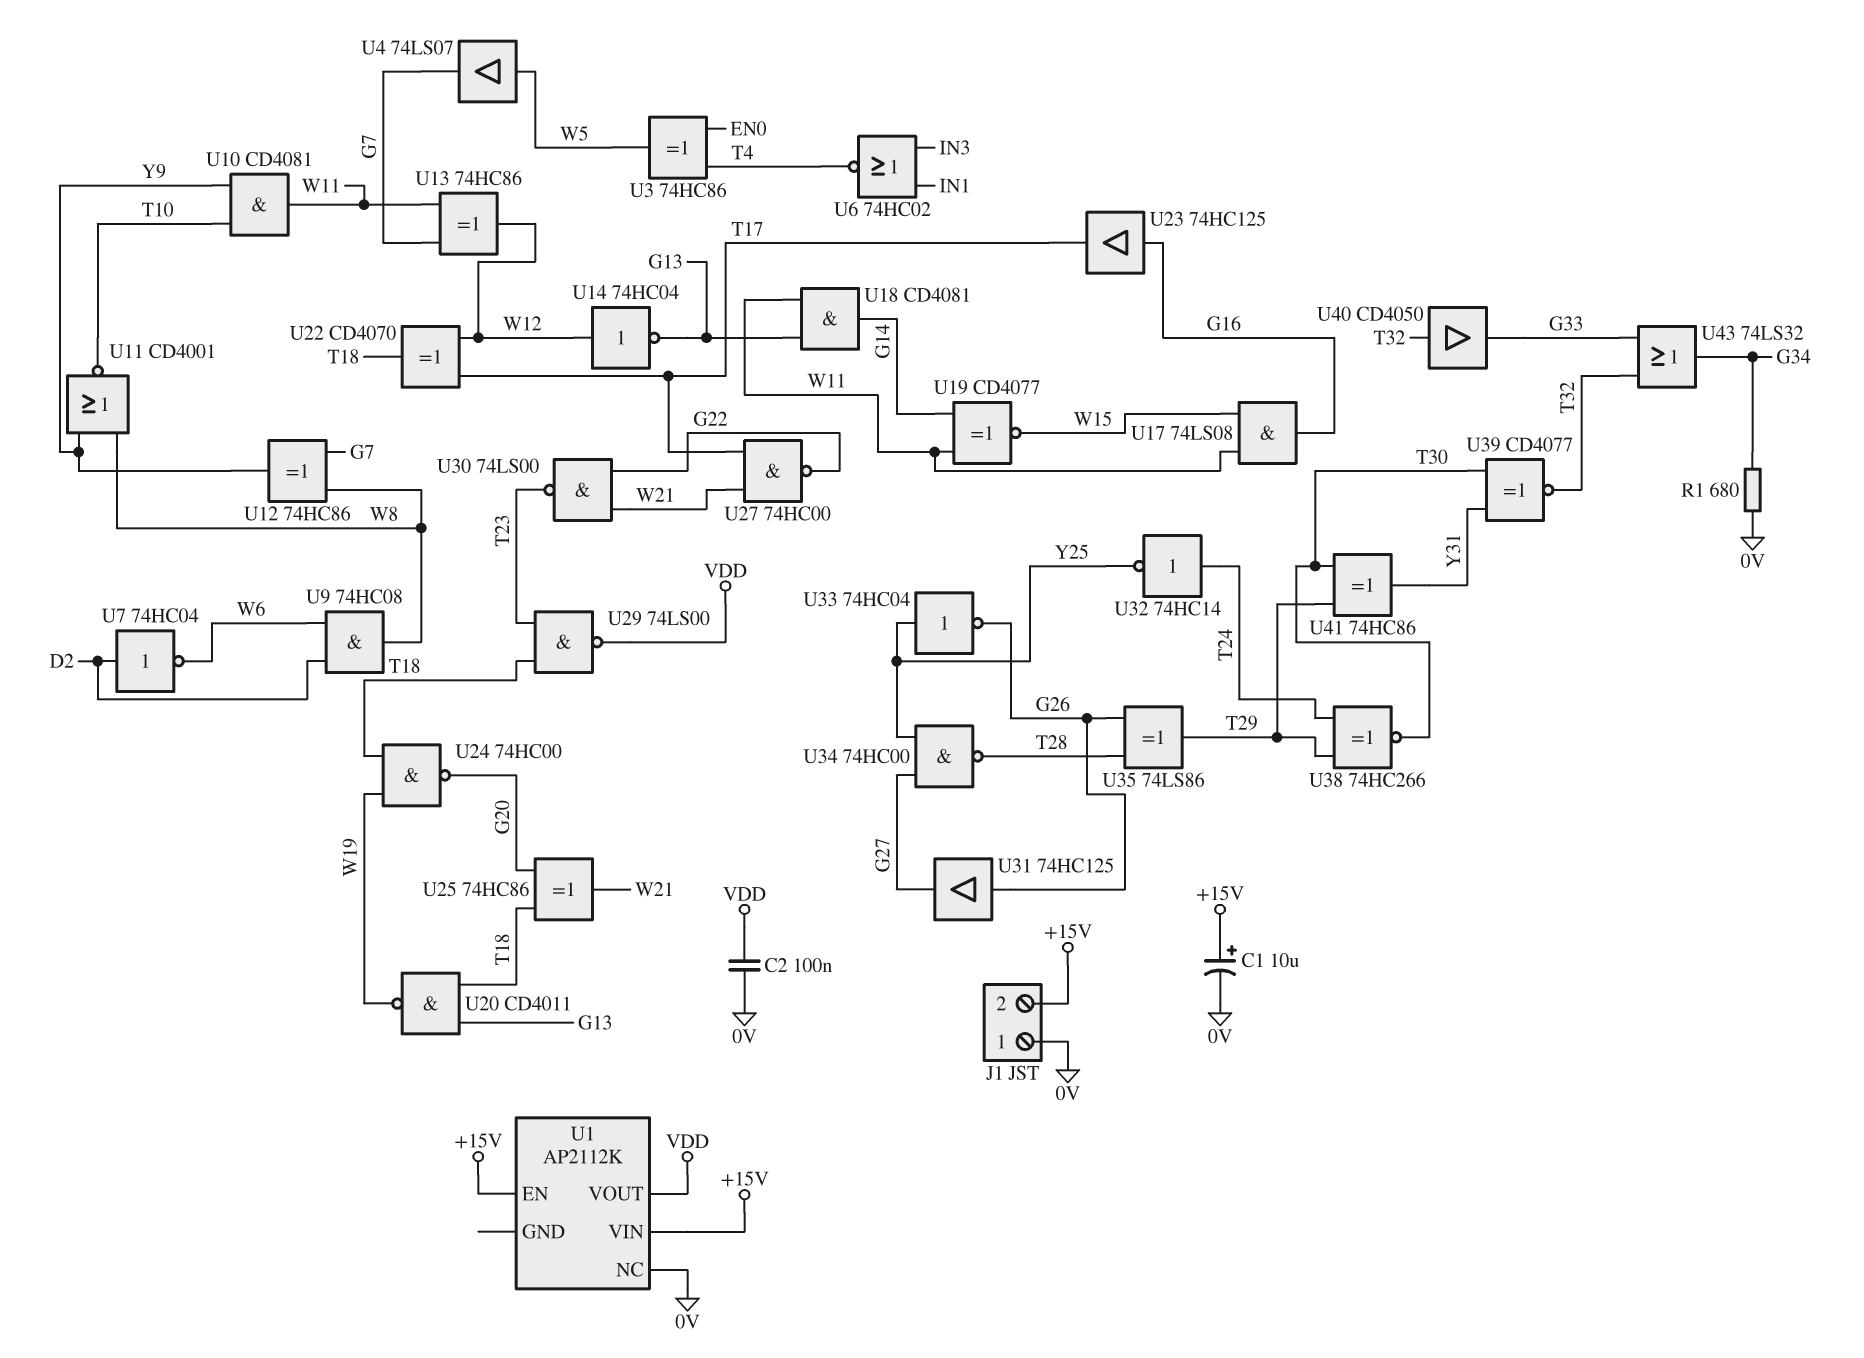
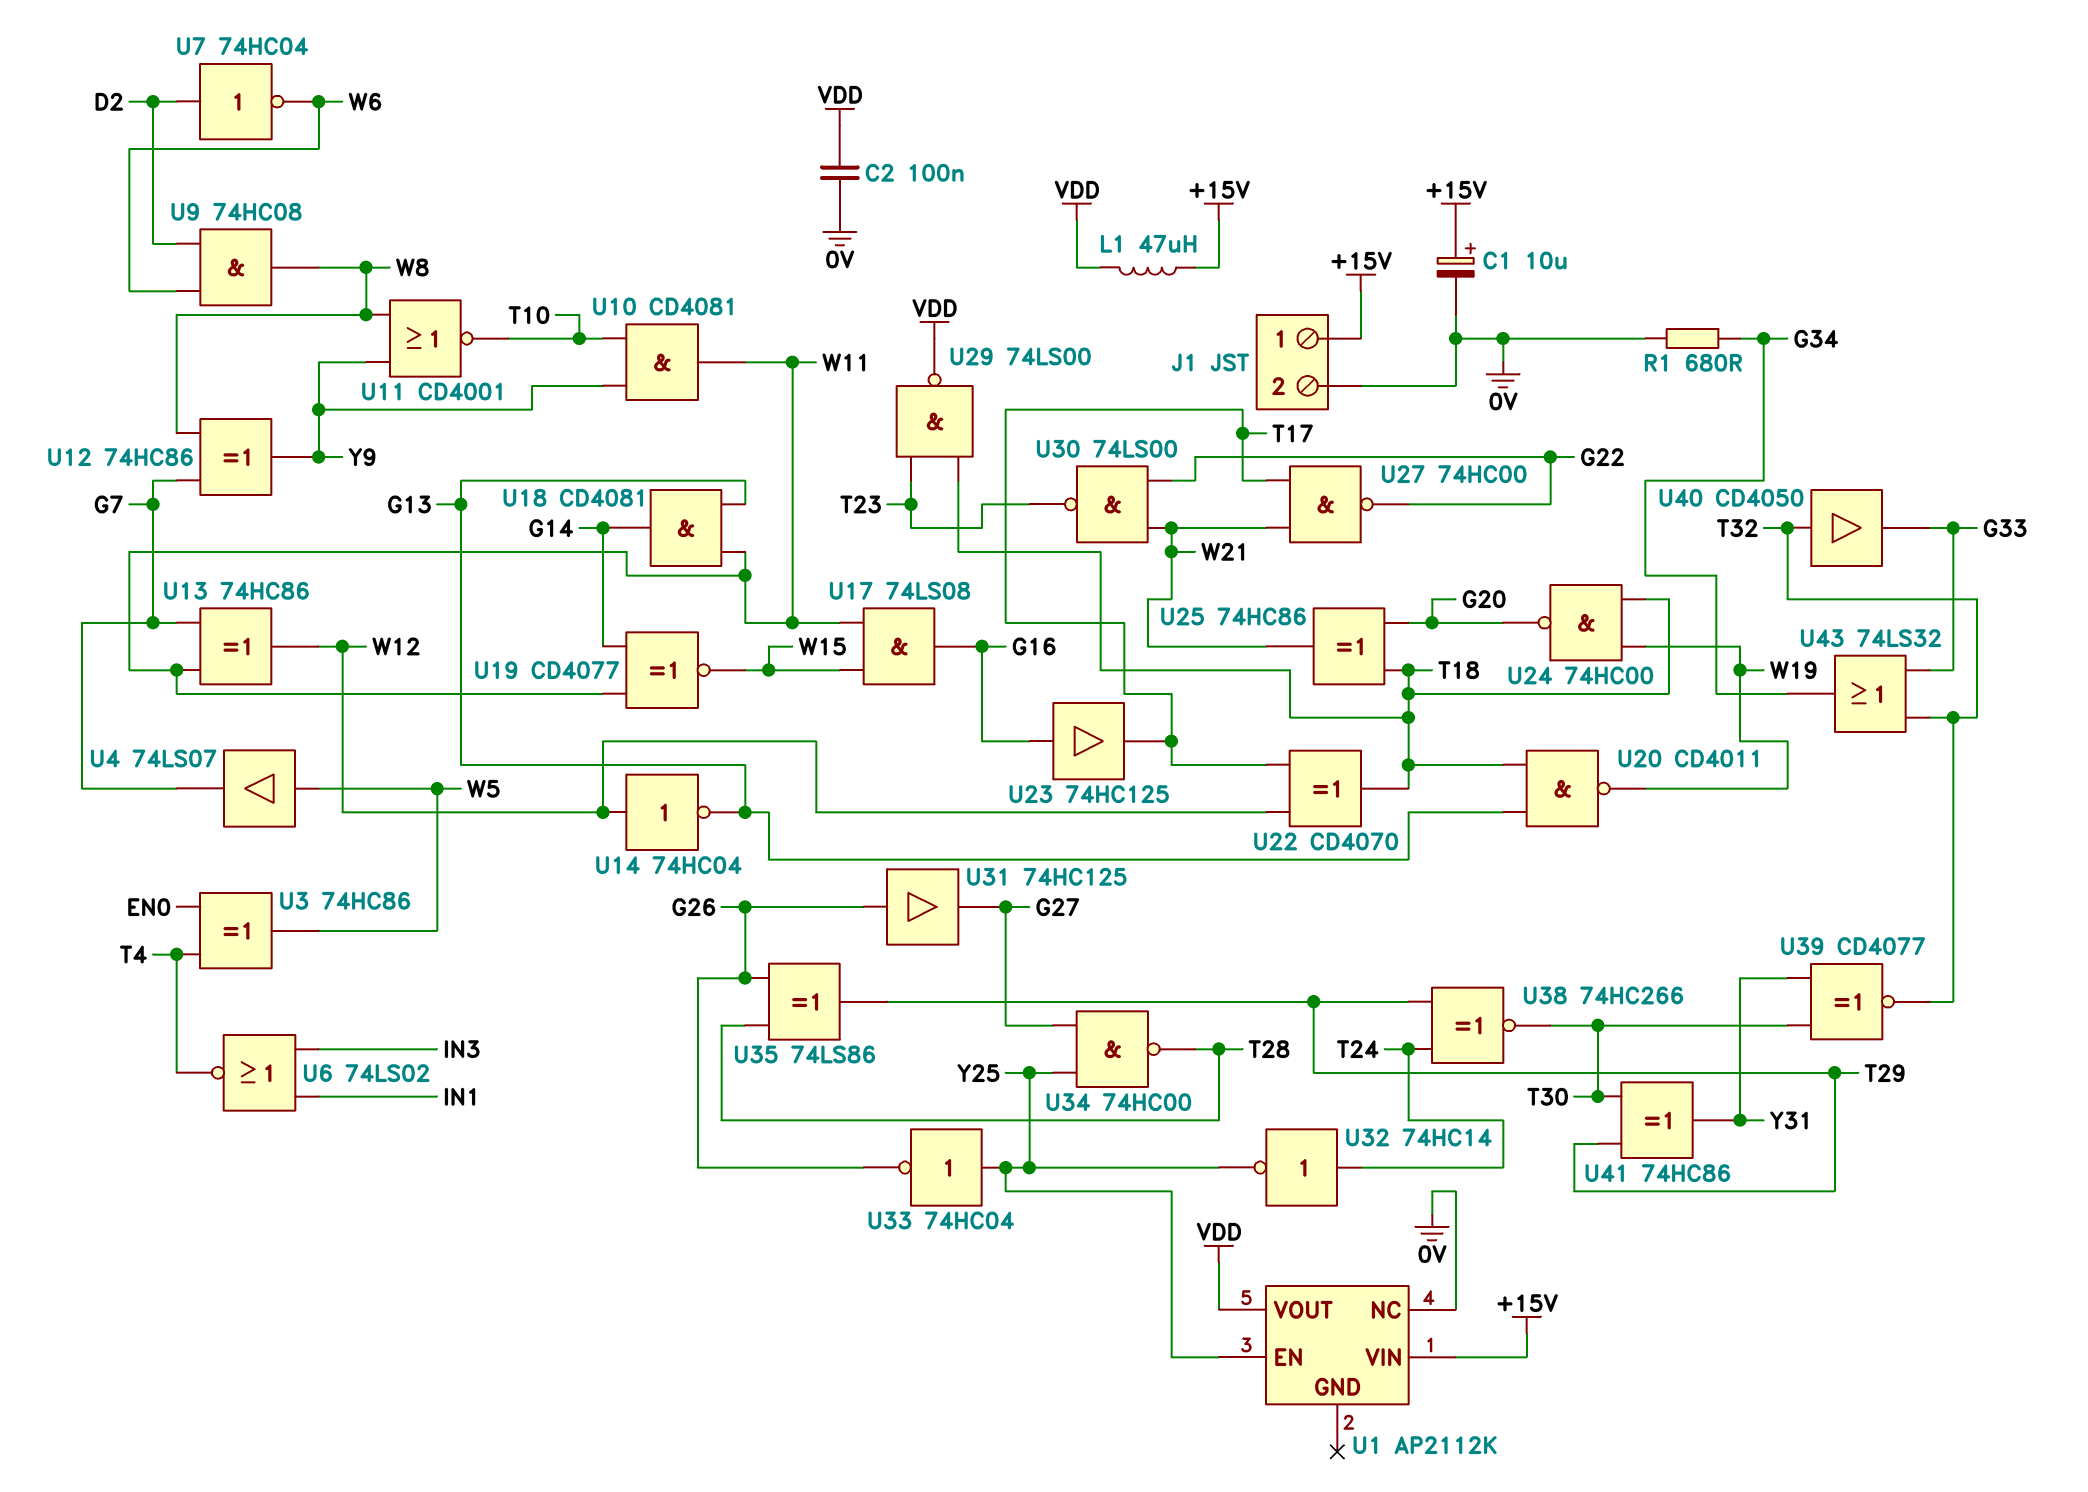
J1 pin 1: 0V -> +15V
J1 pin 2: +15V -> 0V
L1: none -> 47uH (+15V, VDD)
U1 pin EN: +15V -> Y25
U6: NOR 74HC02 (in IN1, in IN3, out T4) -> NOR 74LS02 (in IN1, in IN3, out T4)

